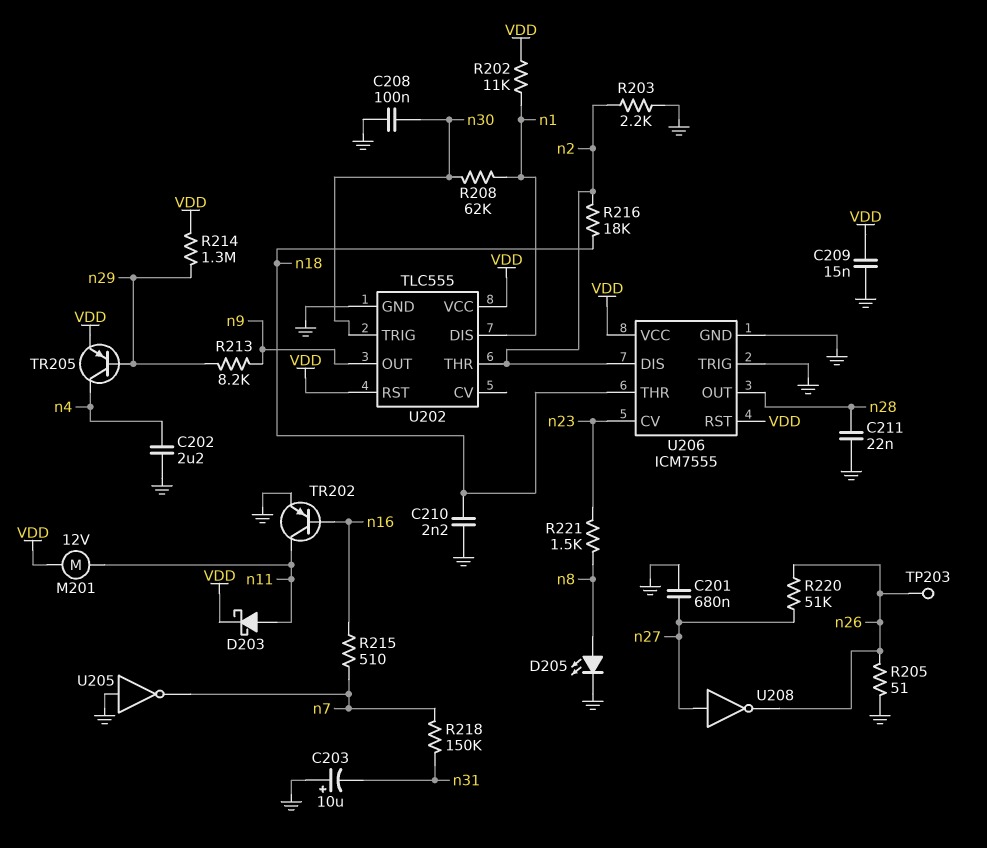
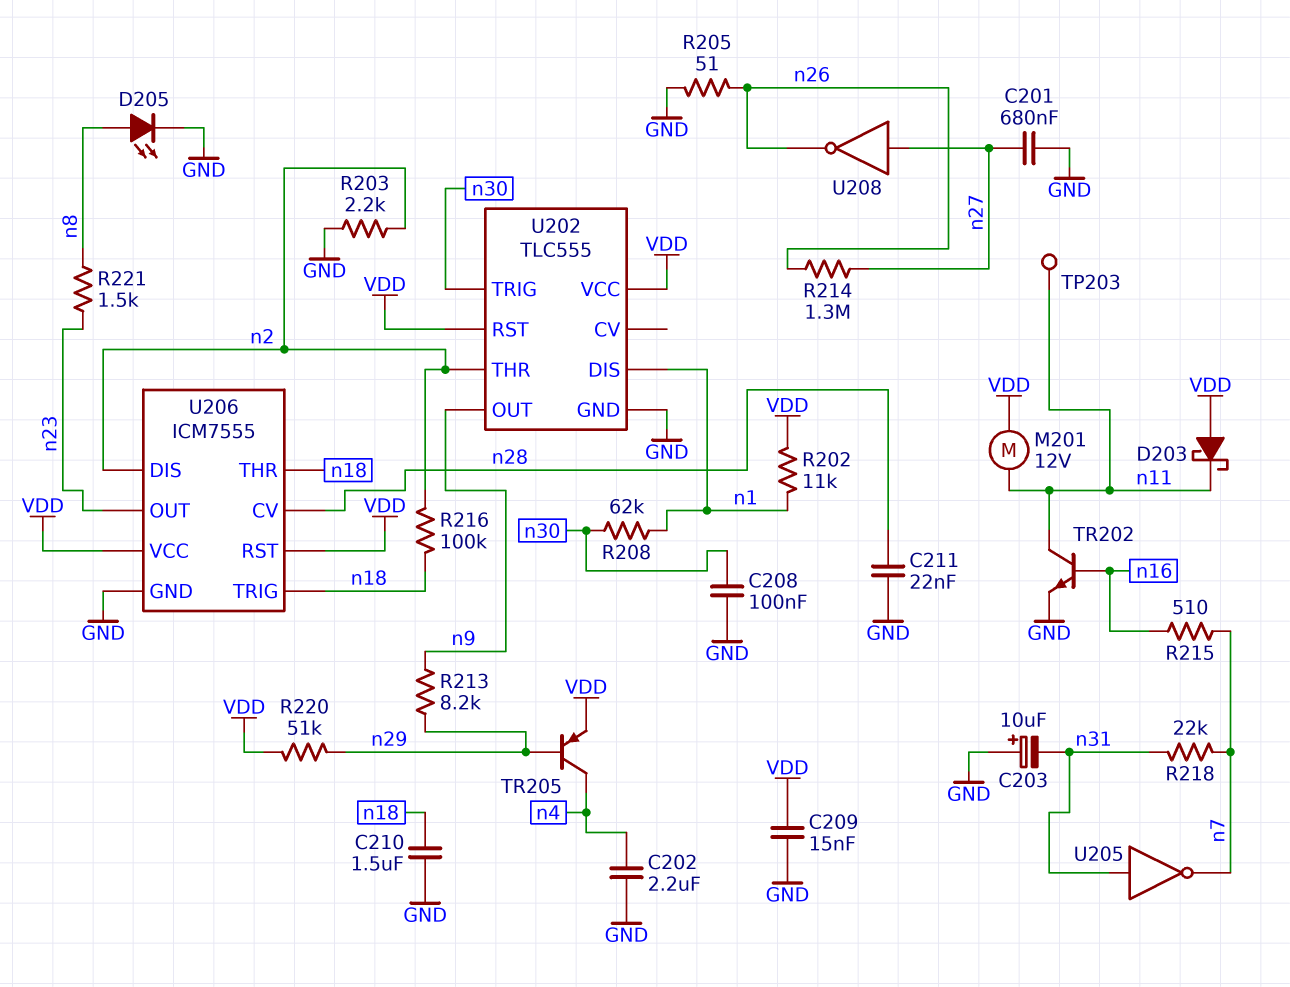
C210: 2.2nF (GND, n18) -> 1.5uF (GND, n18)
D203: schottky (A n11, K VDD) -> schottky (A VDD, K n11)
R214: 1.3M (VDD, n29) -> 1.3M (n26, n27)
R216: 18k (n2, n18) -> 100k (n2, n18)
R218: 150k (n7, n31) -> 22k (n7, n31)
R220: 51k (n26, n27) -> 51k (VDD, n29)
TP203: test point (n26) -> test point (n11)
TR202: PNP (B n16, C n11, E GND) -> NPN (B n16, C n11, E GND)
U205: NOT (in GND, out n7) -> NOT (in n31, out n7)
U206 pin CV: n23 -> n28
U206 pin OUT: n28 -> n23
U206 pin TRIG: GND -> n18

